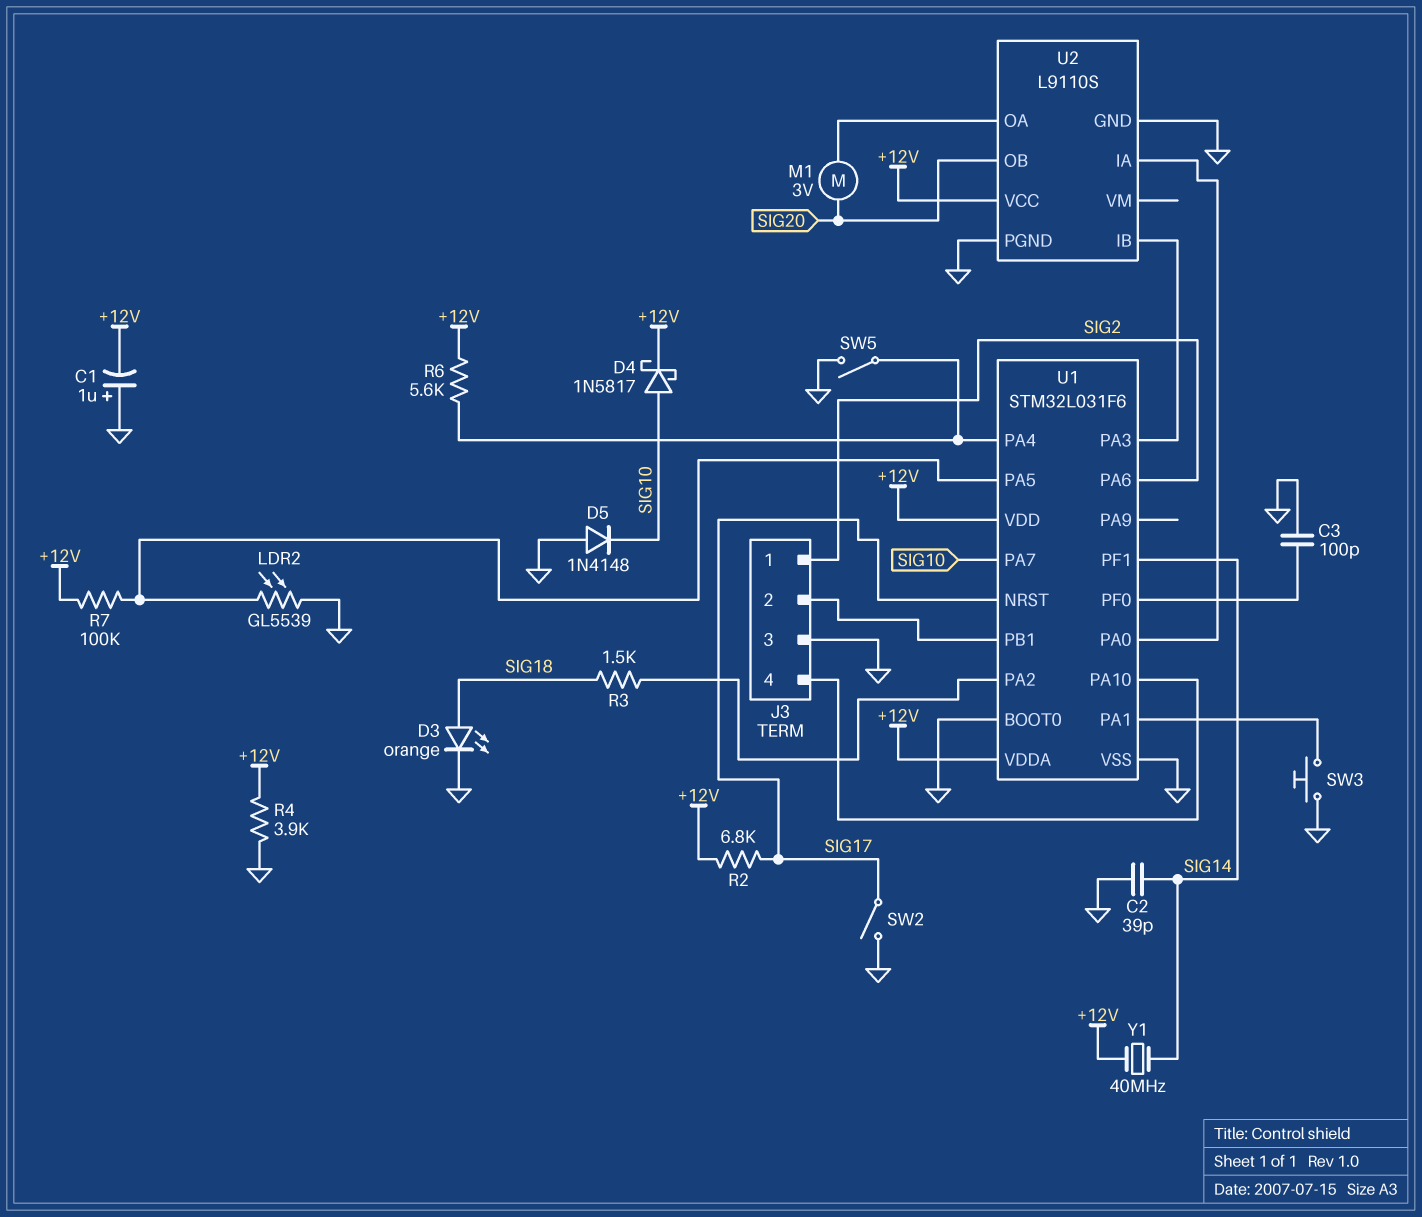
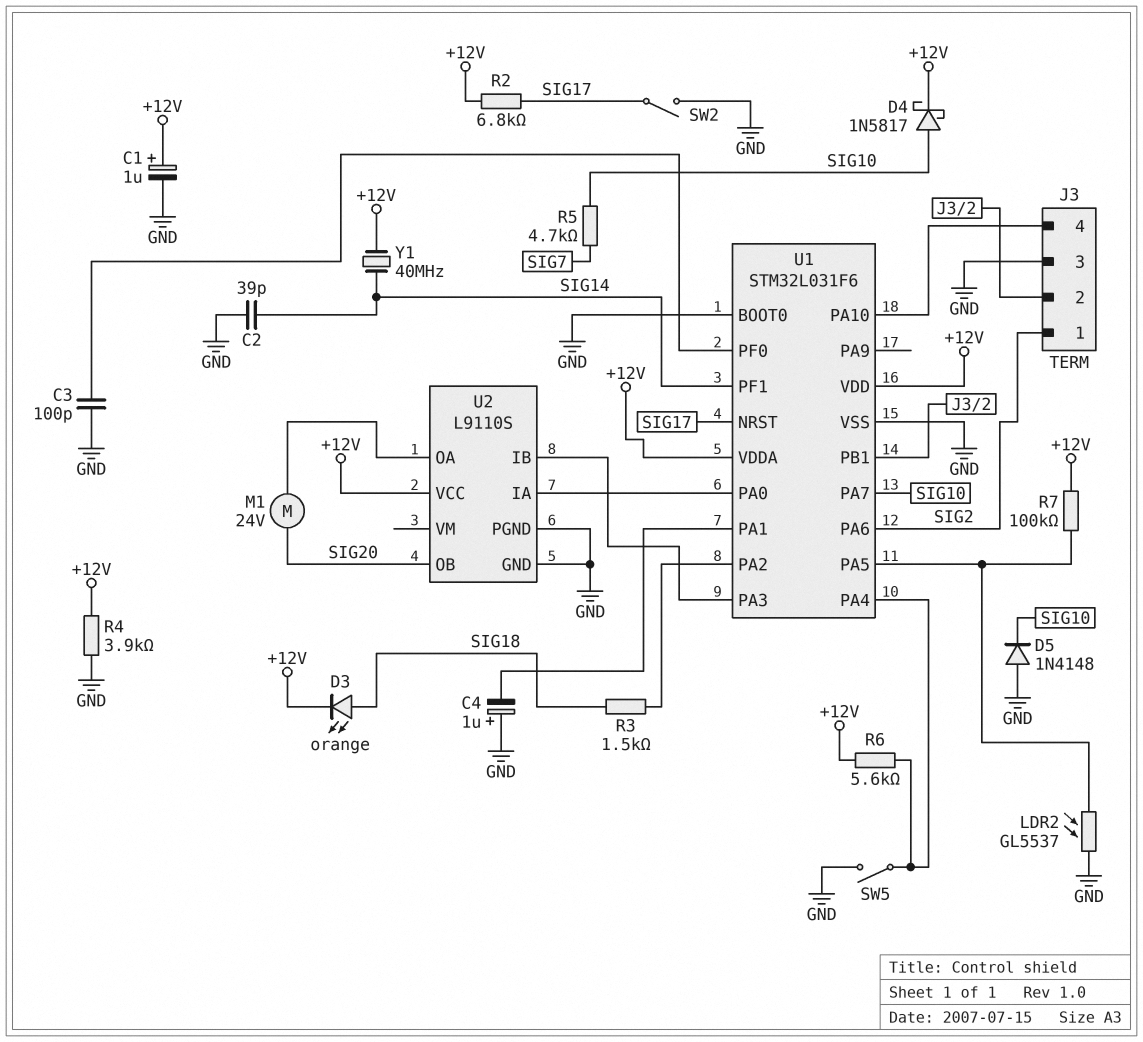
C1: 1uF (plus GND, minus +12V) -> 1uF (plus +12V, minus GND)
C4: none -> 1uF (plus GND, minus U1/PA1)
D3: LED orange (A SIG18, K GND) -> LED orange (A SIG18, K +12V)
LDR2: GL5539 (GND, U1/PA5) -> GL5537 (GND, U1/PA5)
M1: motor 3V (SIG20, U2/OA) -> motor 24V (SIG20, U2/OA)
R5: none -> 4.7k (SIG7, SIG10)
SW3: button (GND, U1/PA1) -> none

